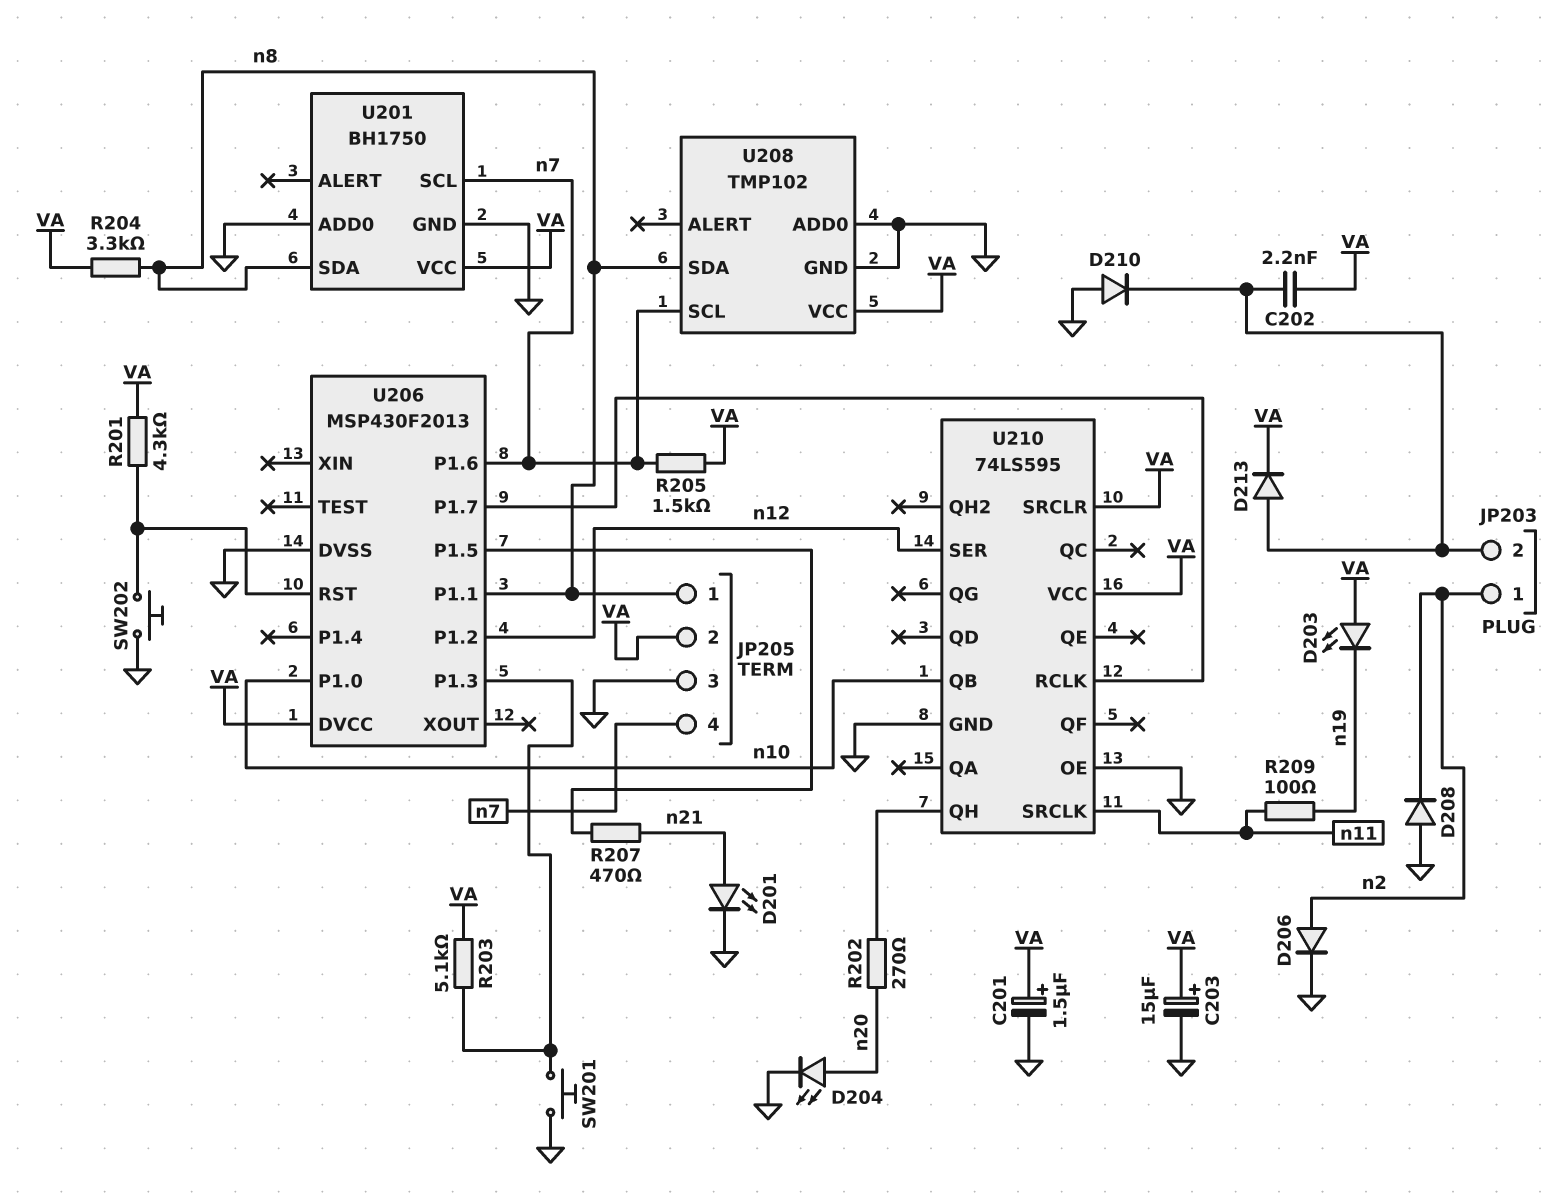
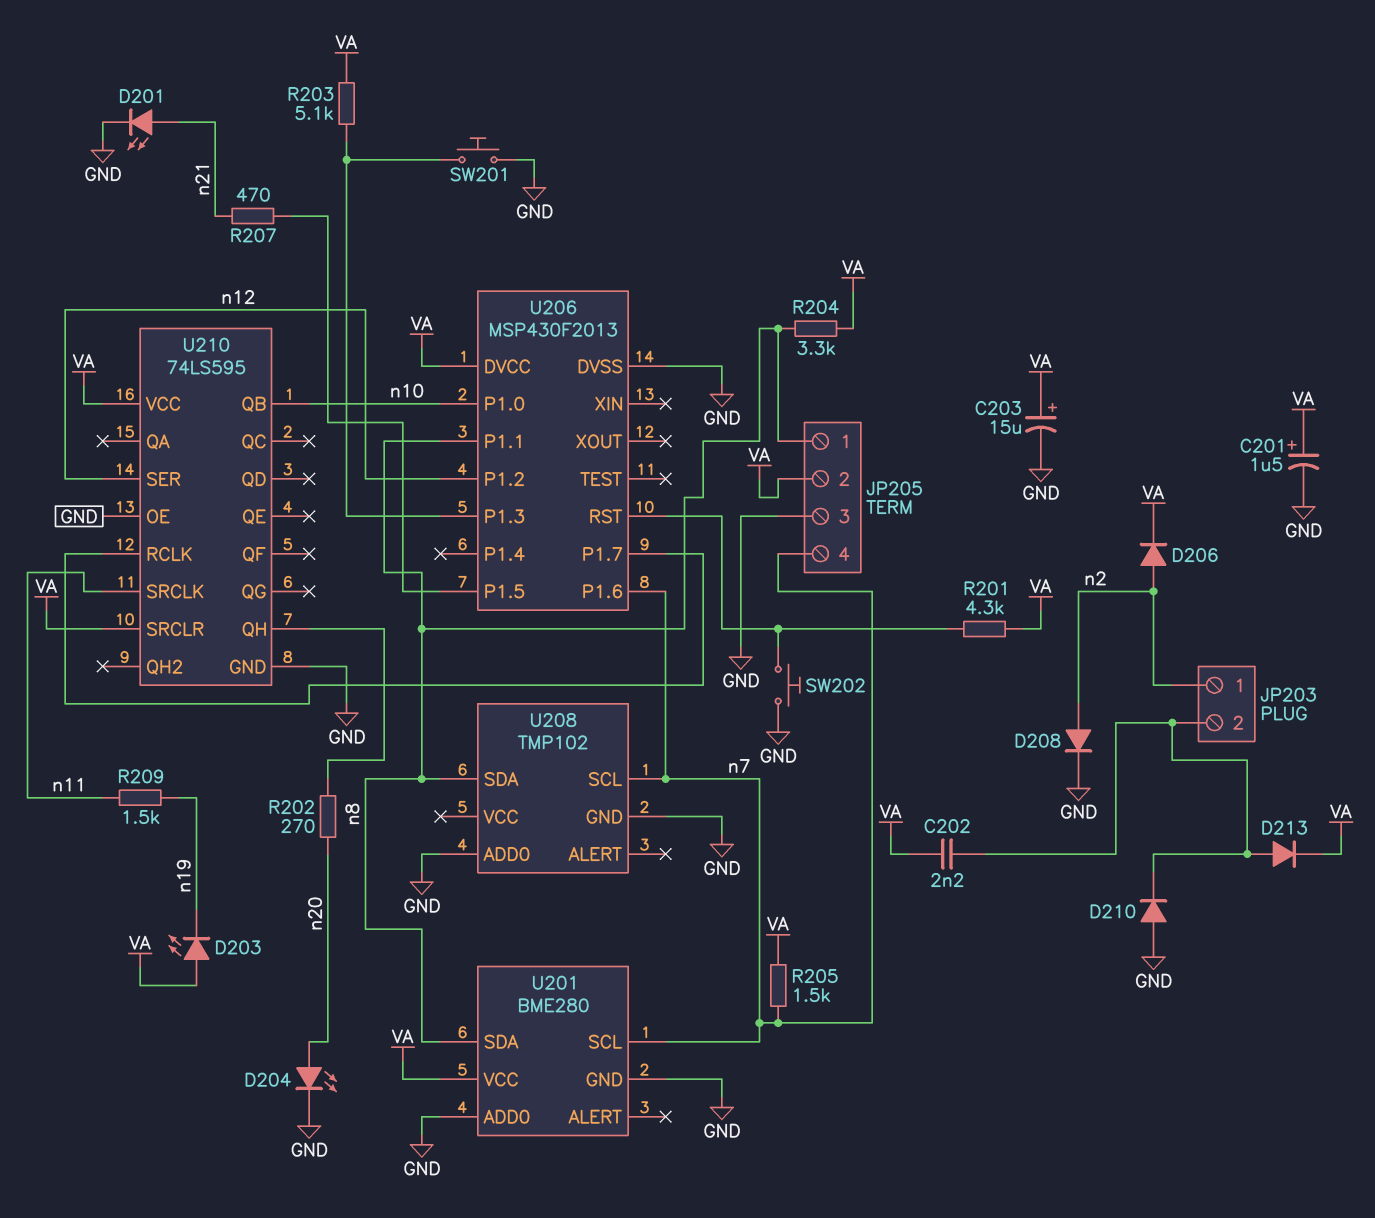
D206: diode (A n2, K GND) -> diode (A n2, K VA)
D208: diode (A GND, K n2) -> diode (A n2, K GND)
R209: 100 (n11, n19) -> 1.5k (n11, n19)
U201: BH1750 -> BME280
U208 pin VCC: VA -> none

